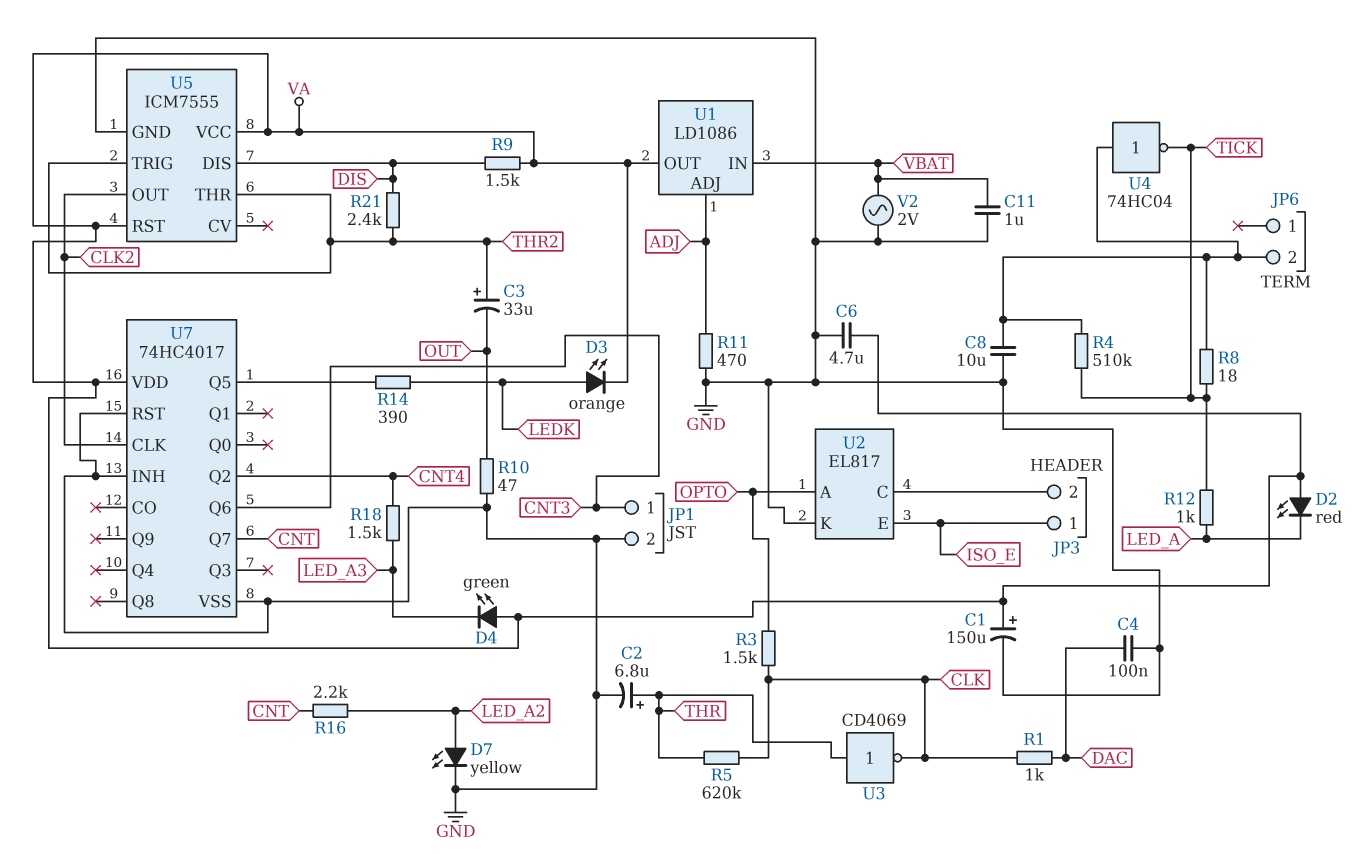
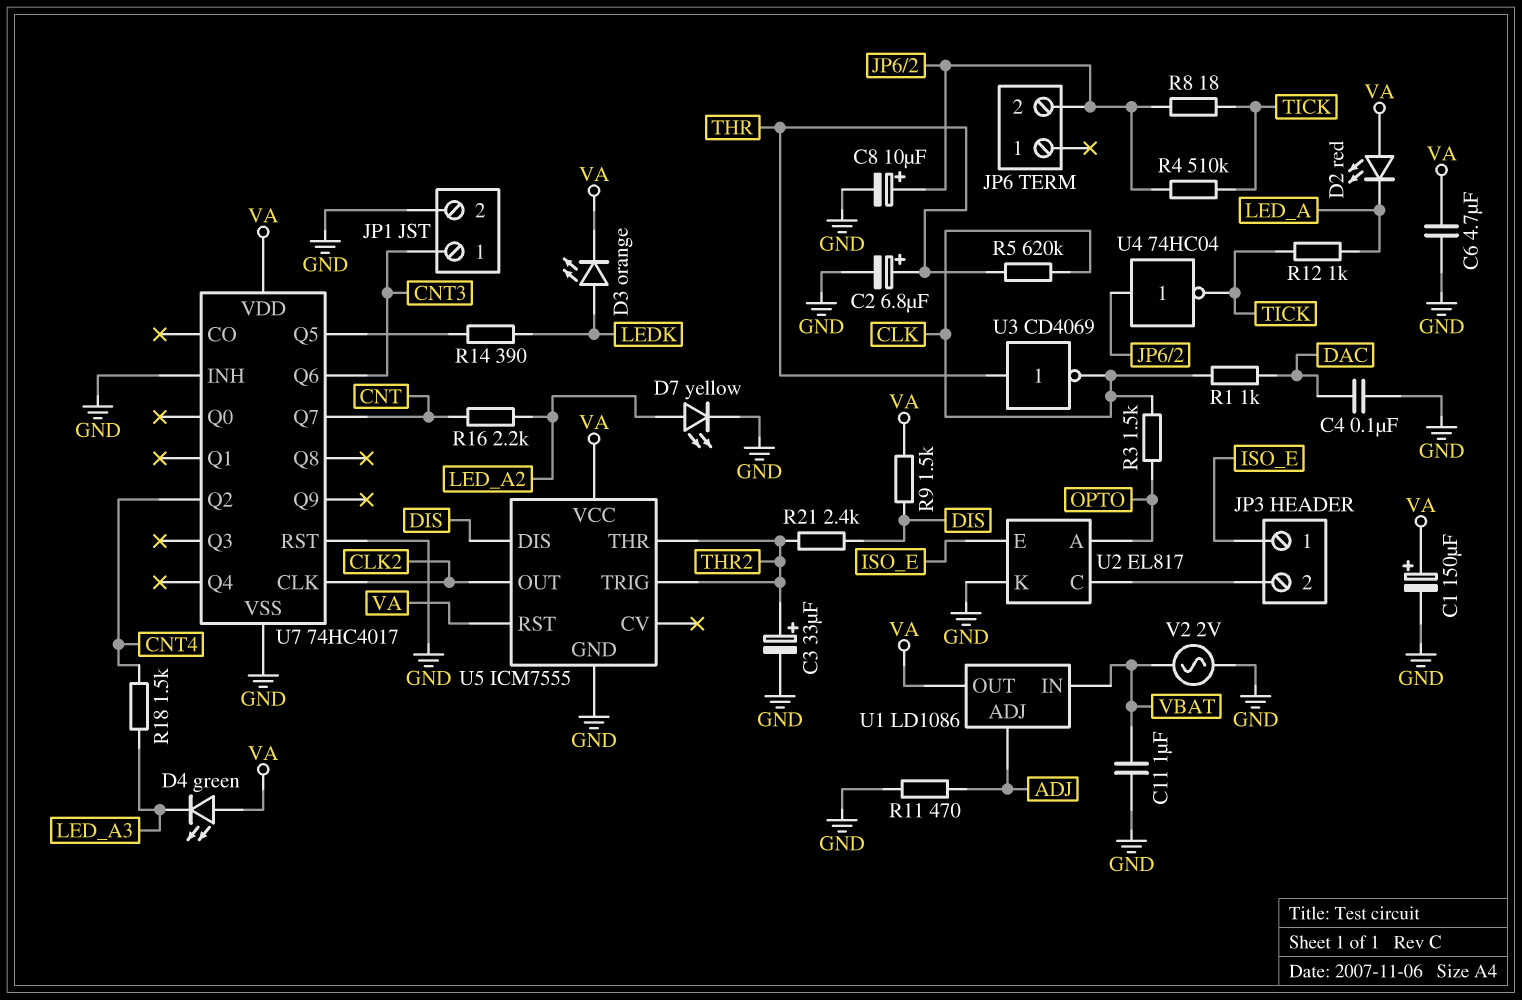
C3: 33uF (plus THR2, minus OUT) -> 33uF (plus THR2, minus GND)
C8: 10uF (GND, JP6/2) -> 10uF (plus JP6/2, minus GND)
R10: 47 (GND, OUT) -> none

